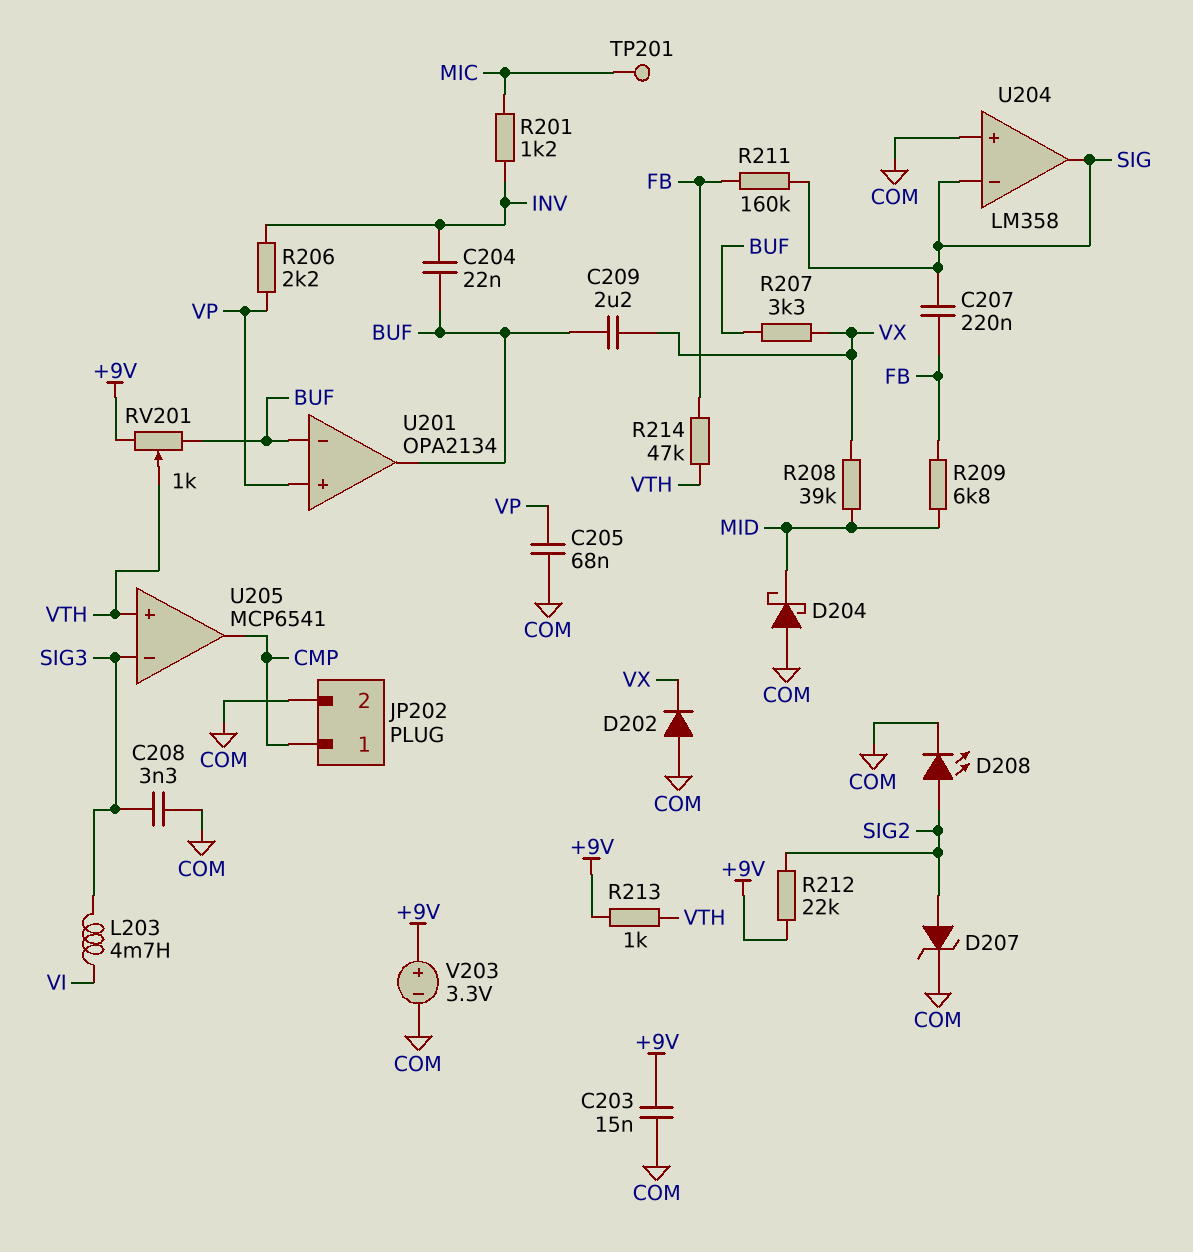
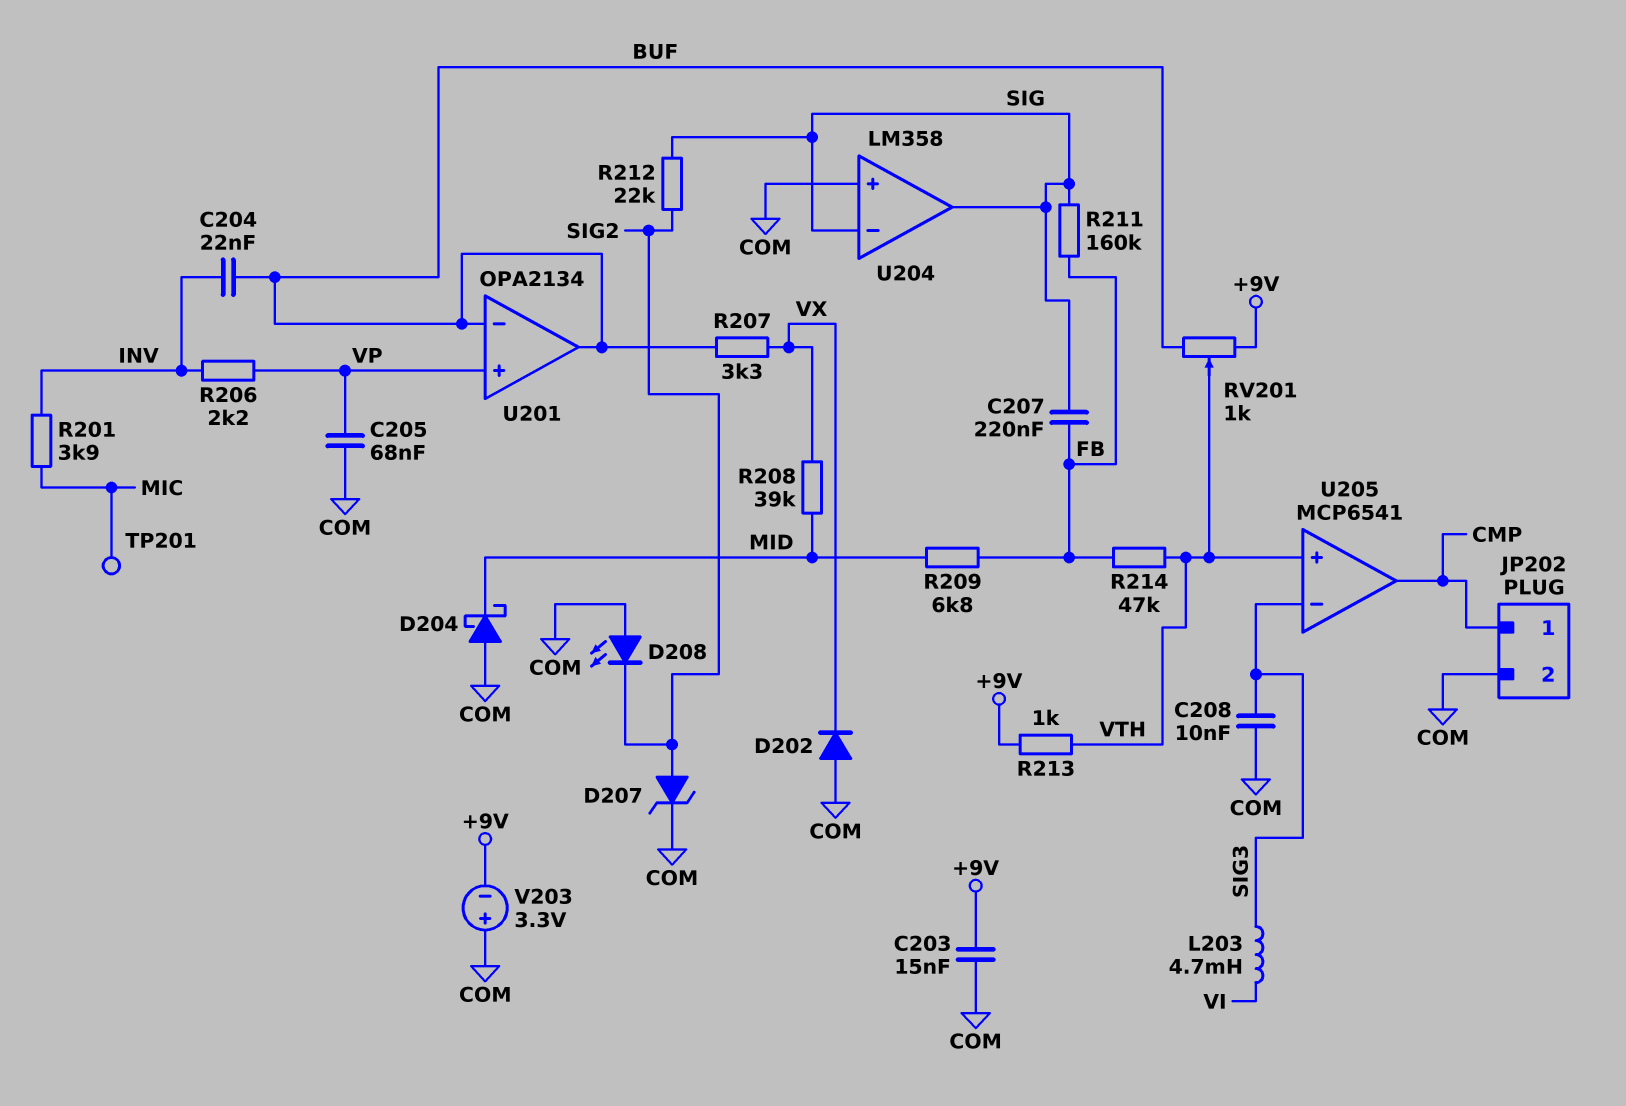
C208: 3.3nF (COM, SIG3) -> 10nF (COM, SIG3)
C209: 2.2uF (BUF, VX) -> none
D208: LED (A SIG2, K COM) -> LED (A COM, K SIG2)
R201: 1.2k (INV, MIC) -> 3.9k (INV, MIC)
R212: 22k (+9V, SIG2) -> 22k (SIG, SIG2)
V203: 3.3V (plus +9V, minus COM) -> 3.3V (plus COM, minus +9V)

